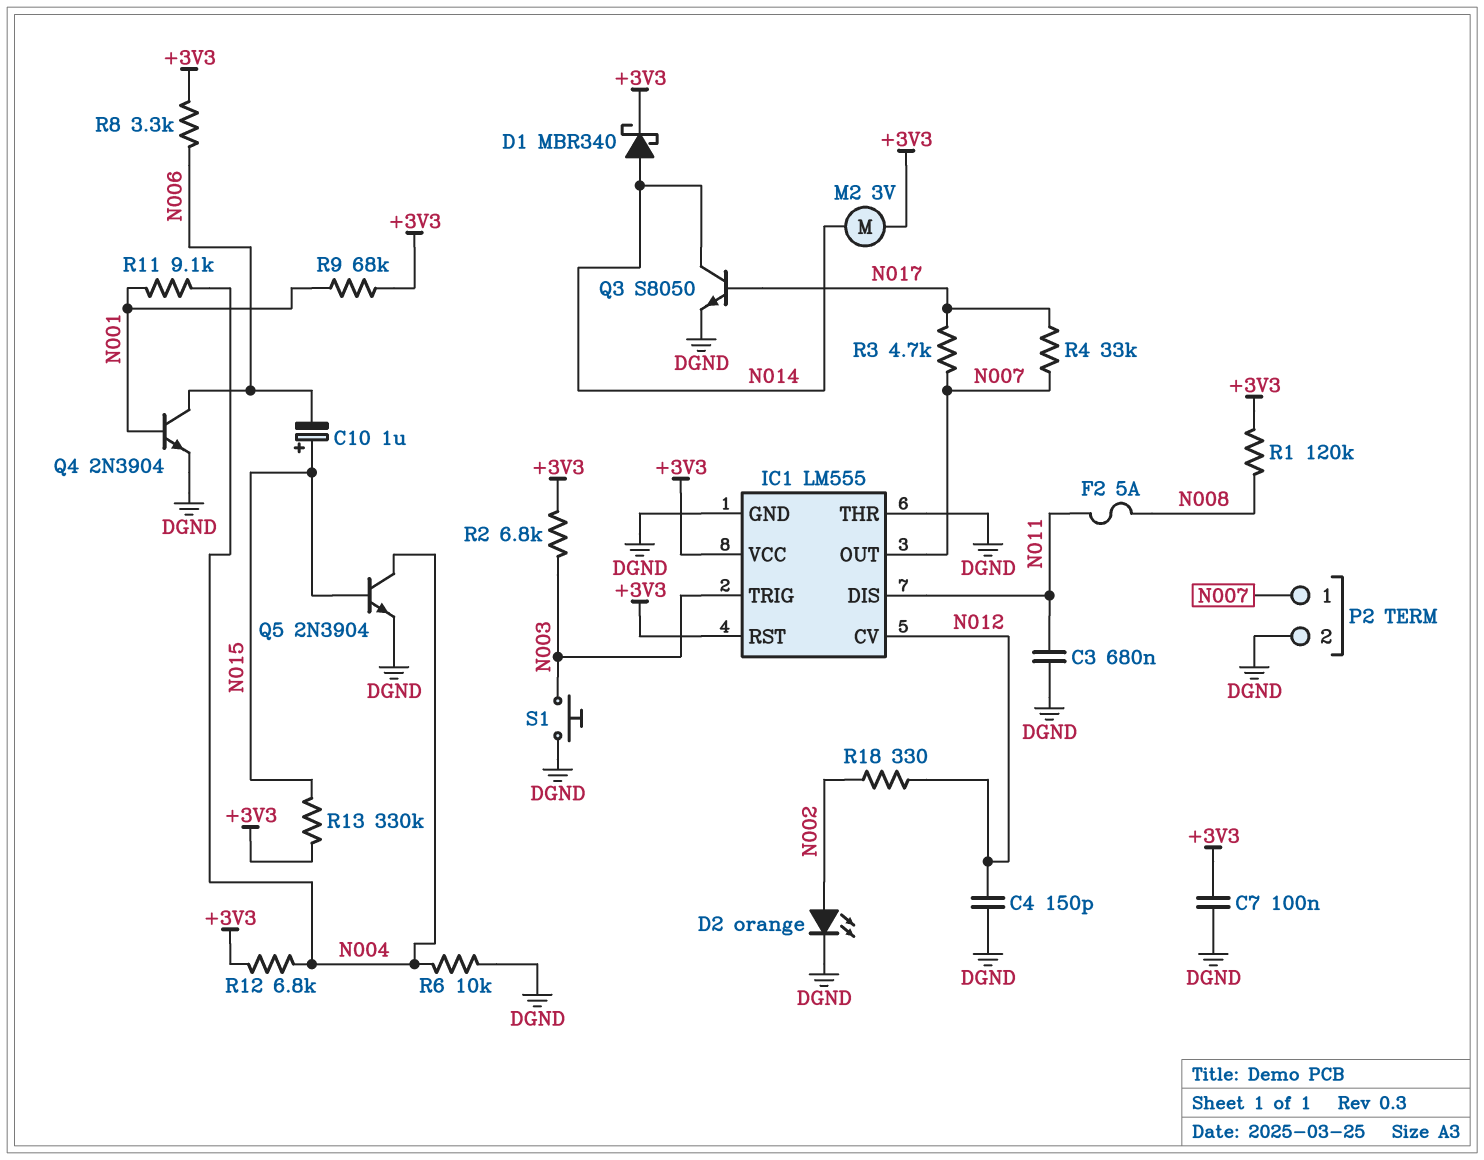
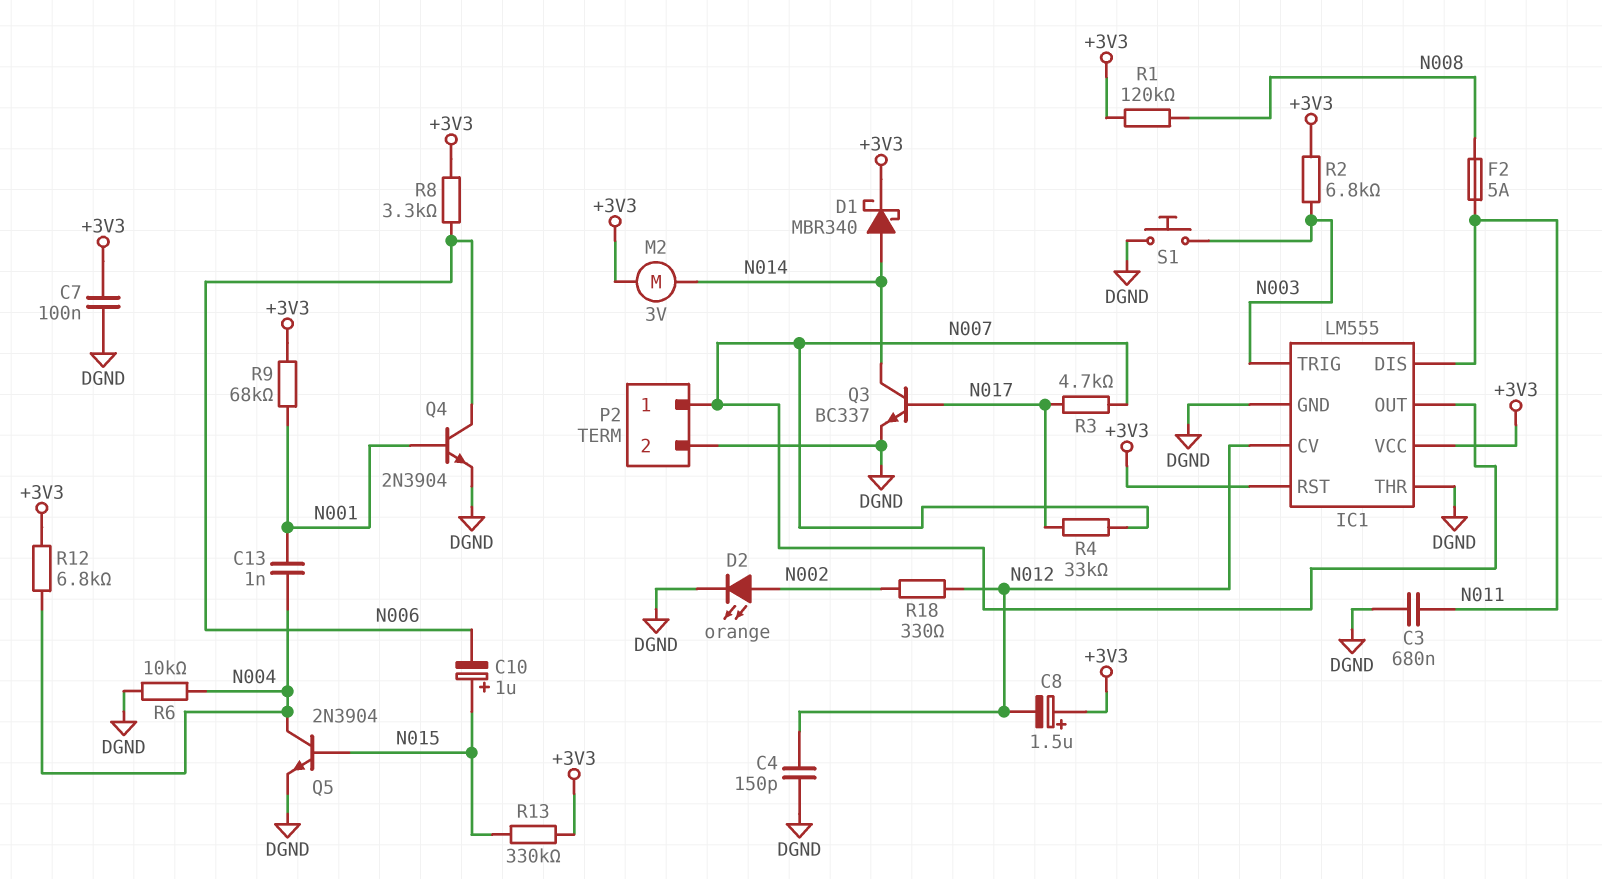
C8: none -> 1.5uF (plus +3V3, minus N012)
C13: none -> 1nF (N001, N004)
Q3: NPN S8050 (B N017, C N014, E DGND) -> NPN BC337 (B N017, C N014, E DGND)
R11: 9.1k (N001, N004) -> none

